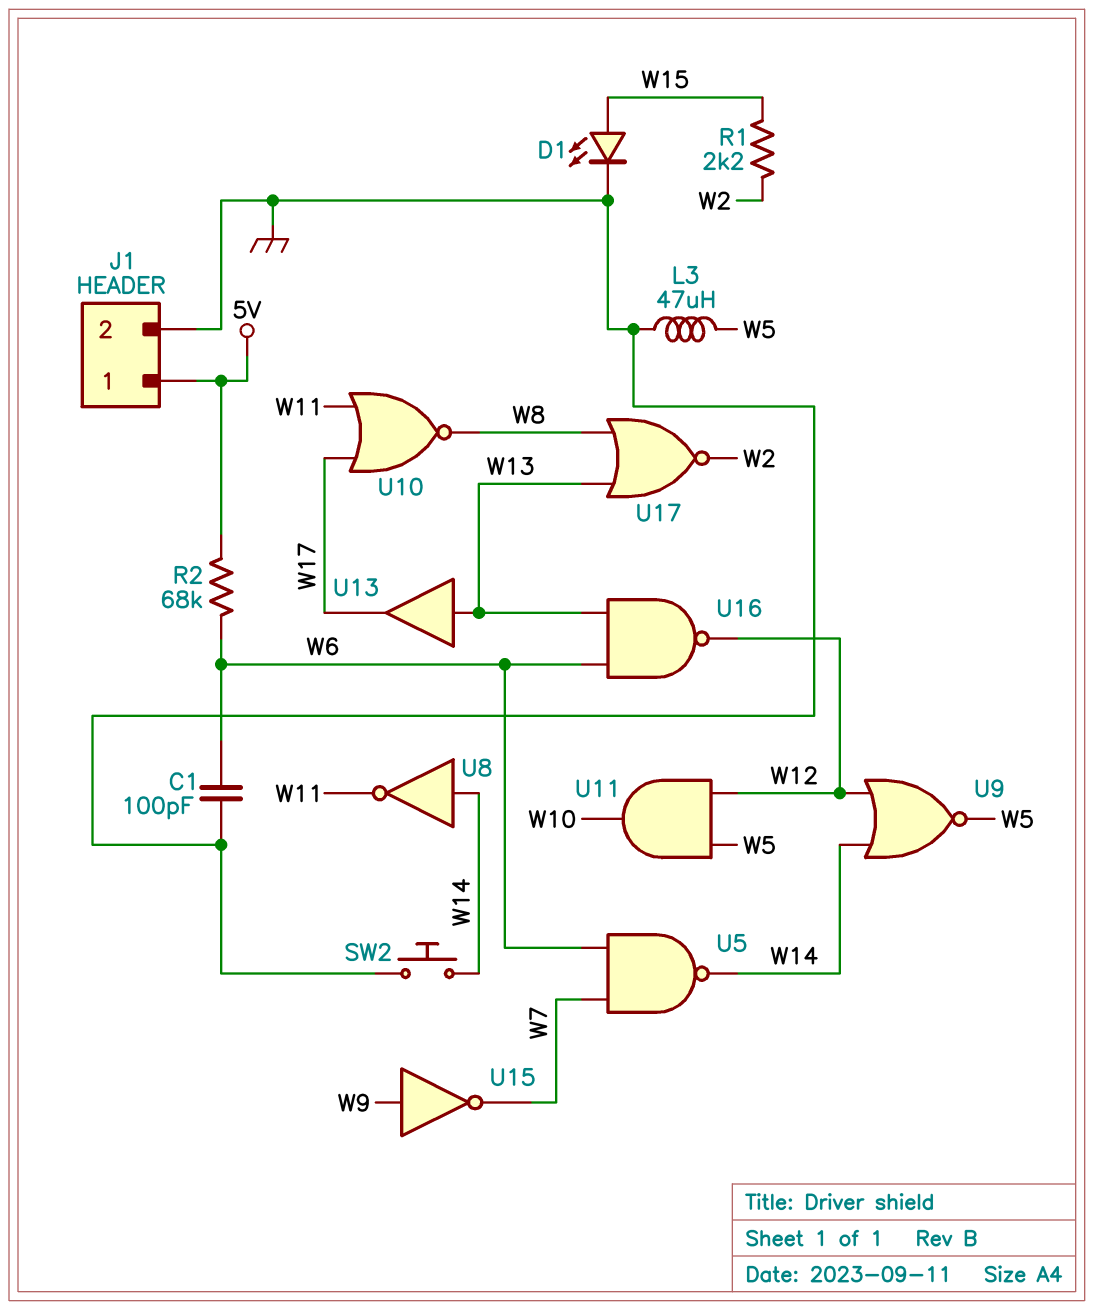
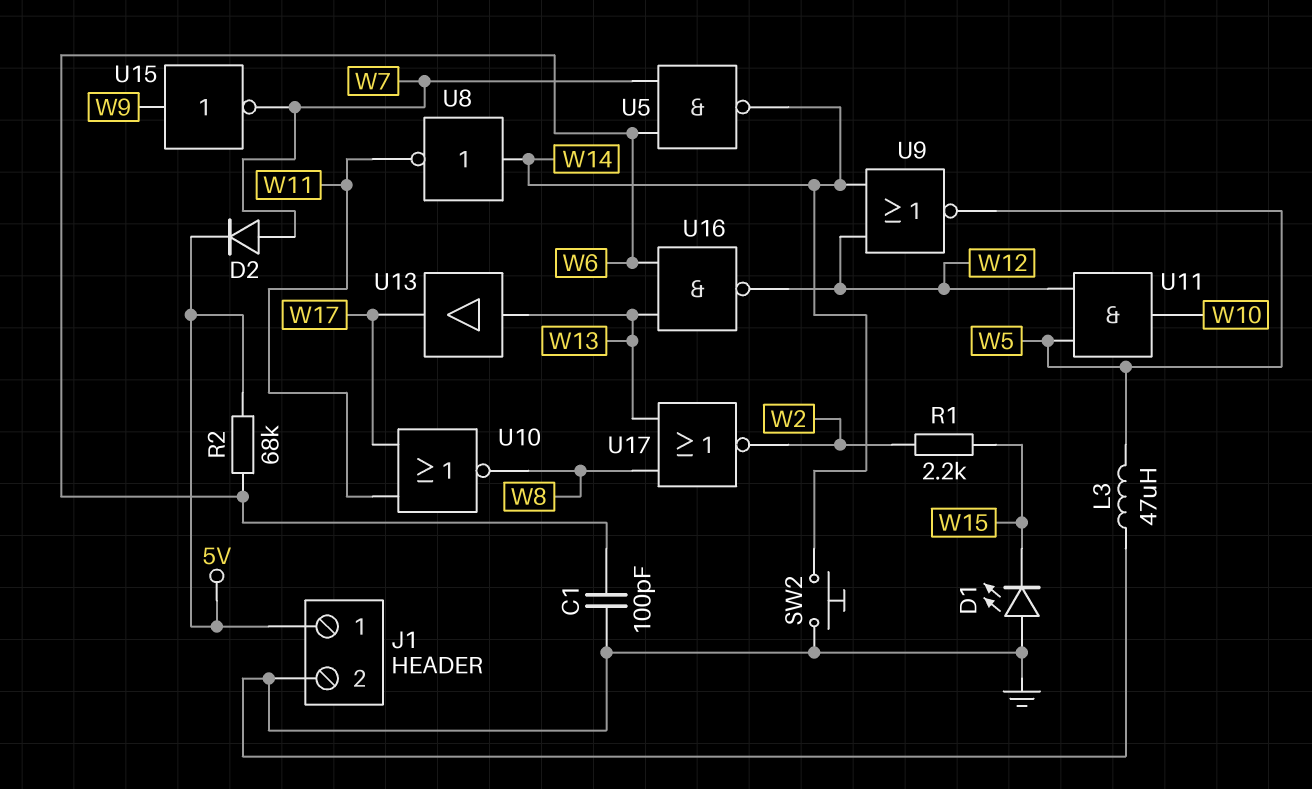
D1: LED (A W15, K GND) -> LED (A GND, K W15)
D2: none -> diode (A W7, K 5V)

